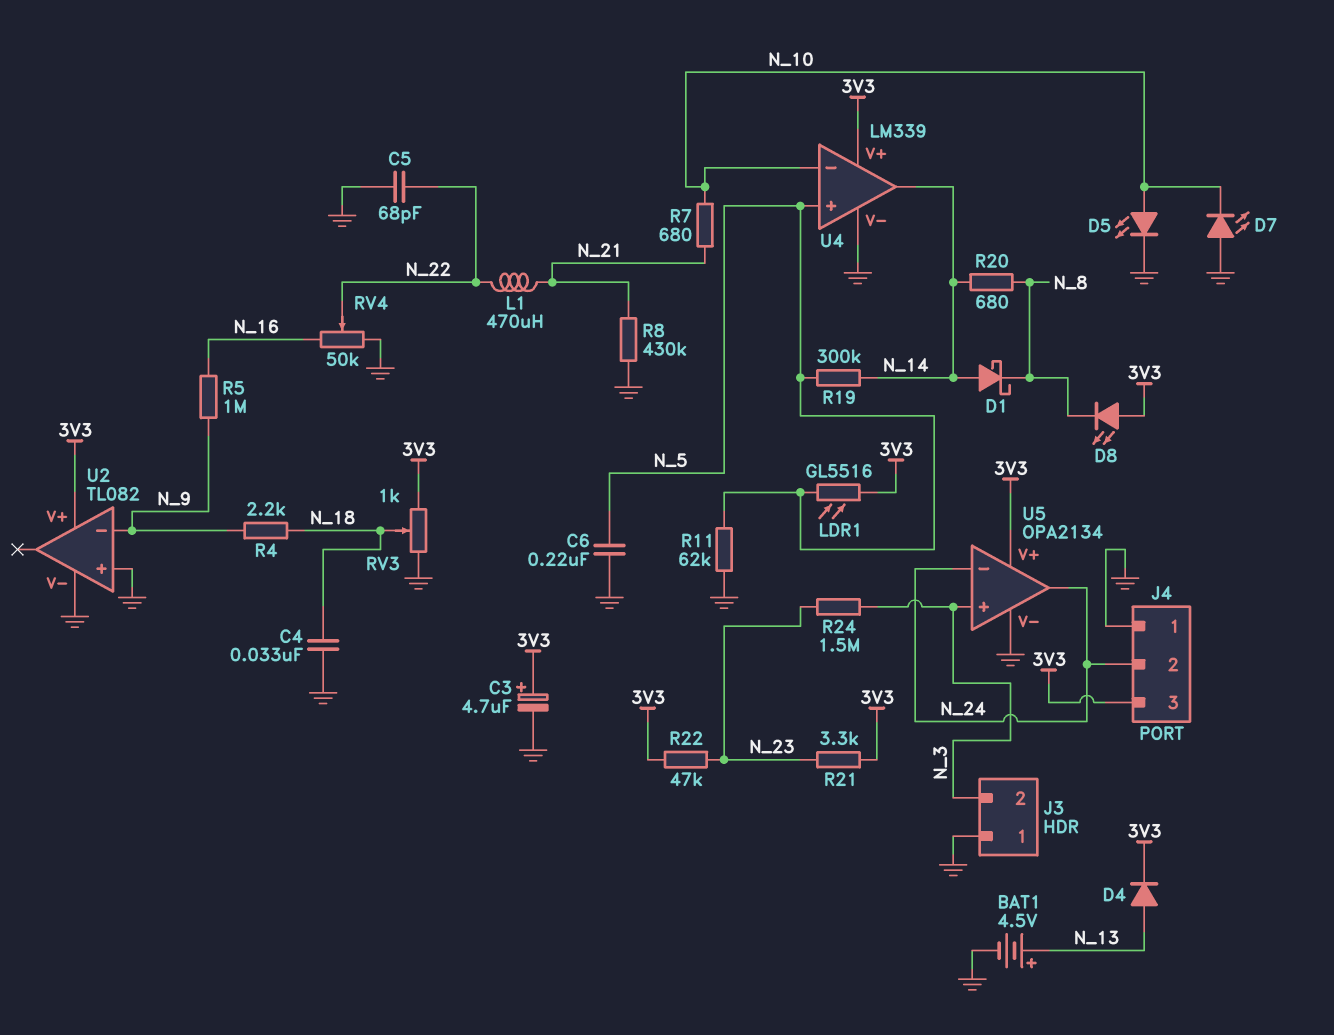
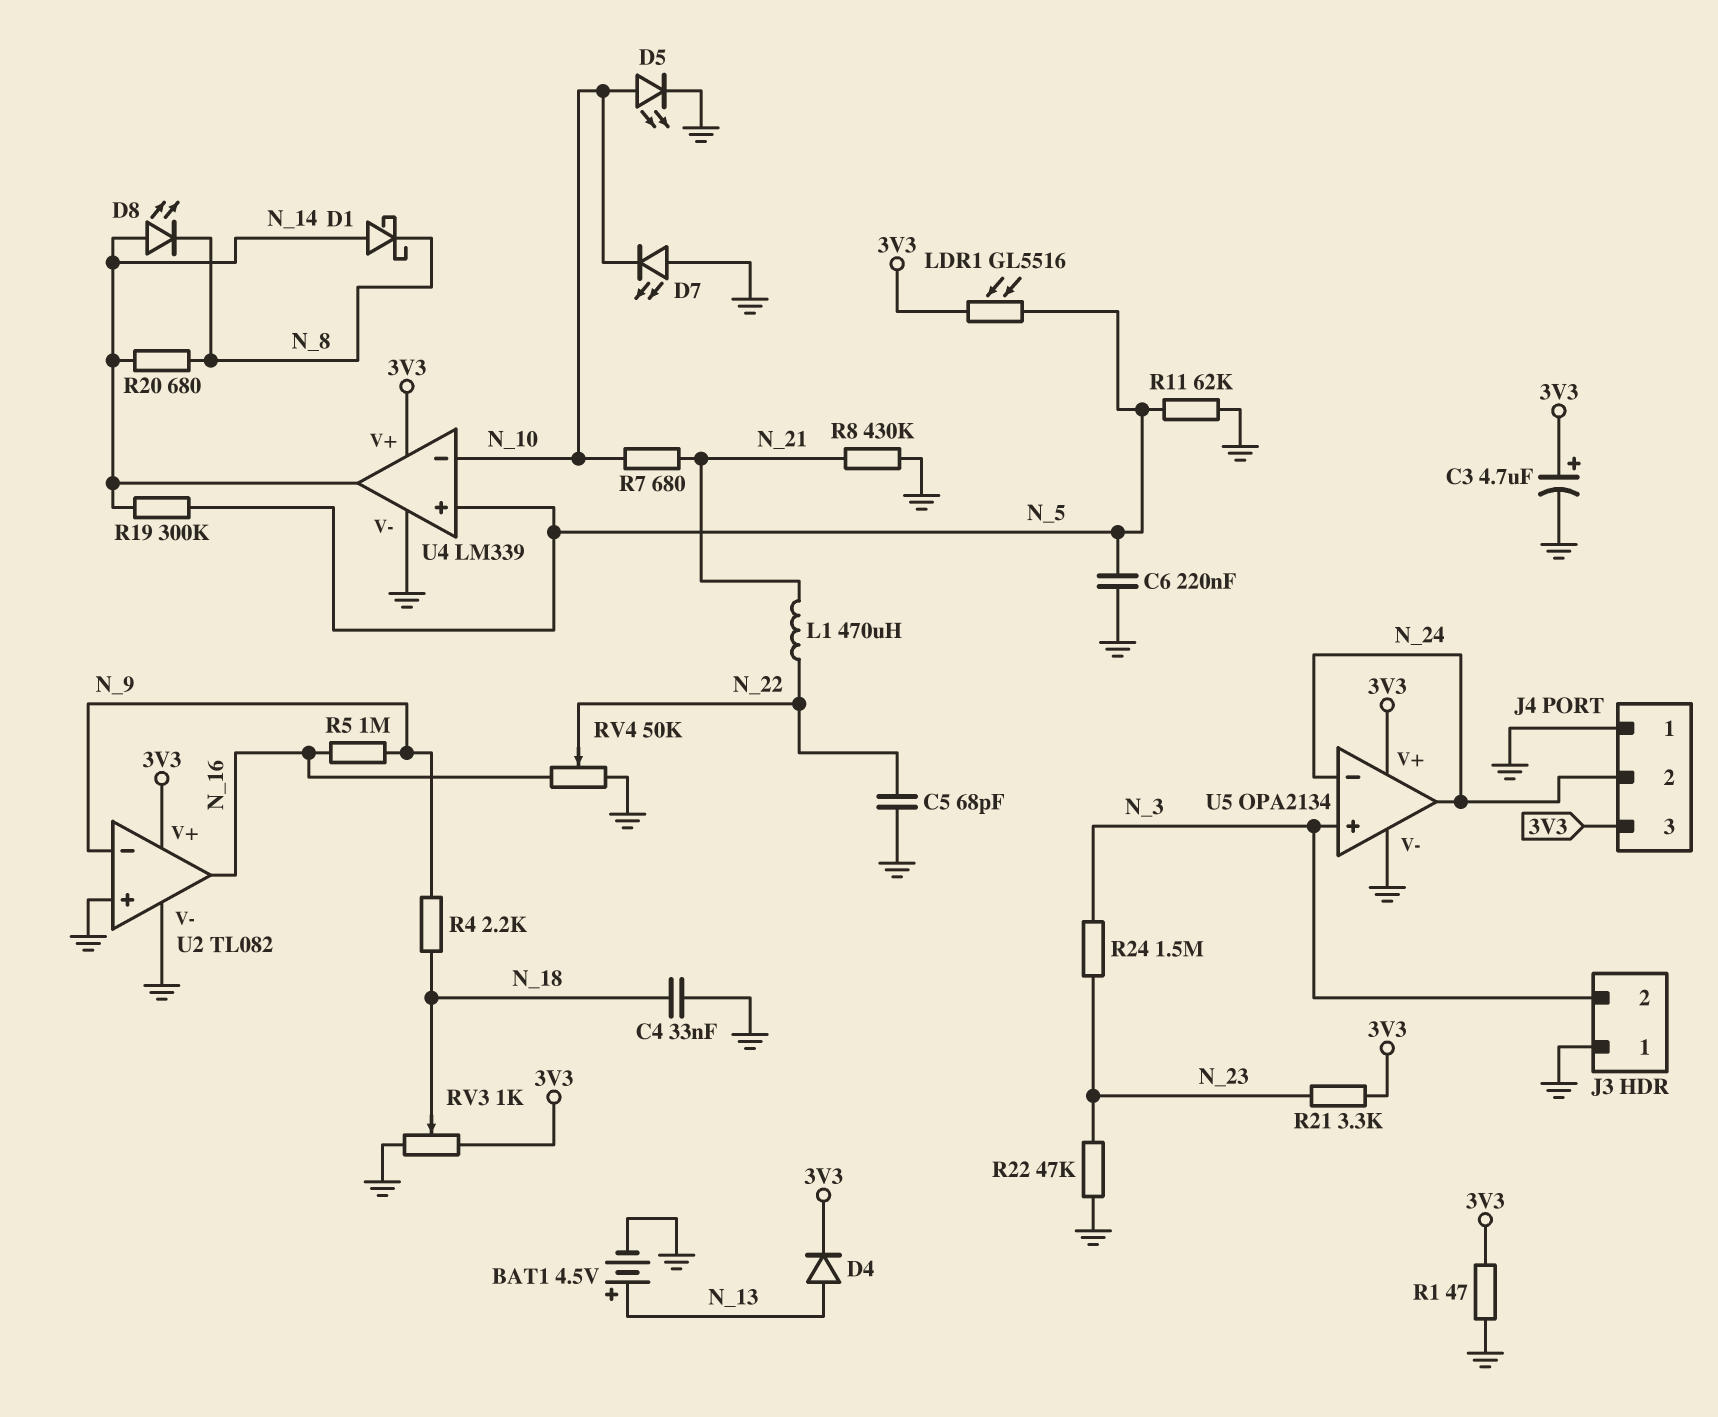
D8: LED (A 3V3, K N_8) -> LED (A N_14, K N_8)
R1: none -> 47 (3V3, GND)
R22: 47k (3V3, N_23) -> 47k (GND, N_23)
U2 pin out: none -> N_16

